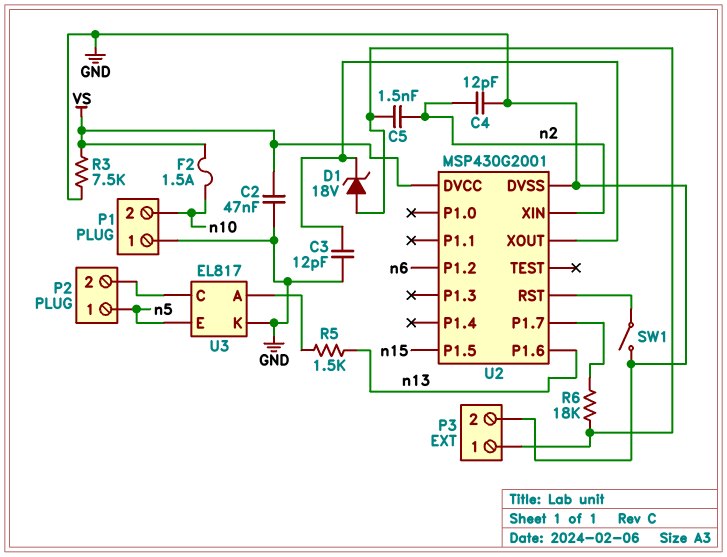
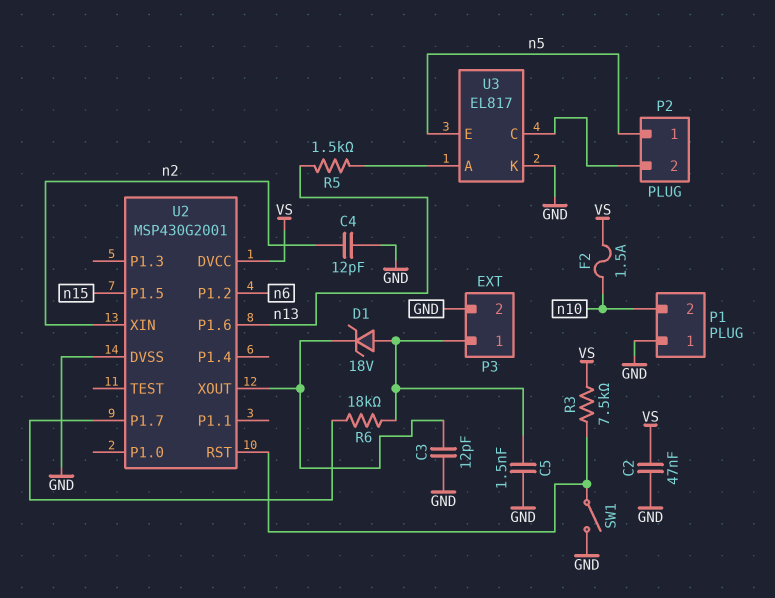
C5: 1.5nF (P3/1, n2) -> 1.5nF (GND, P3/1)
R3: 7.5k (GND, VS) -> 7.5k (U2/RST, VS)

